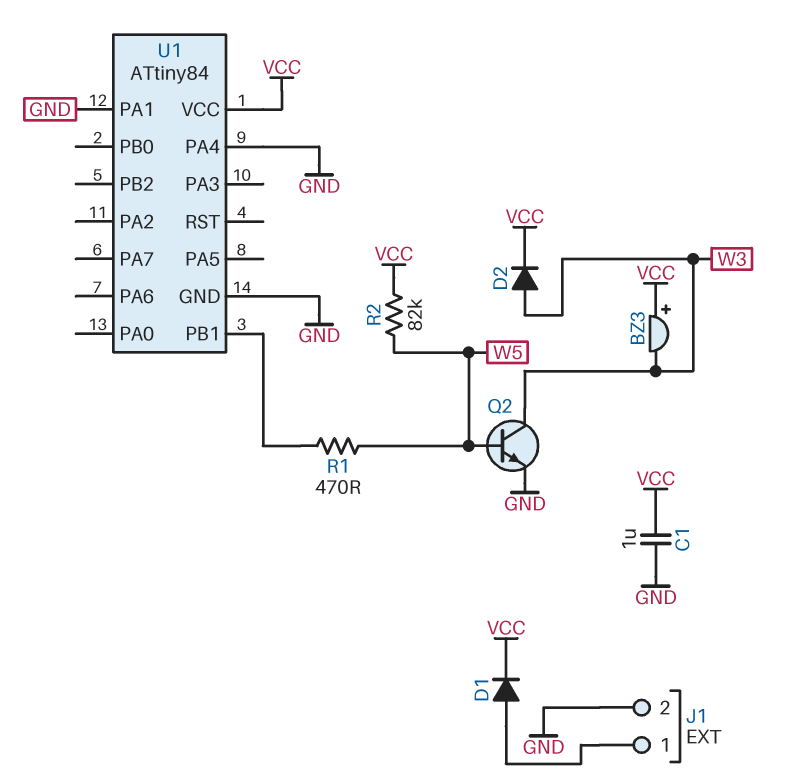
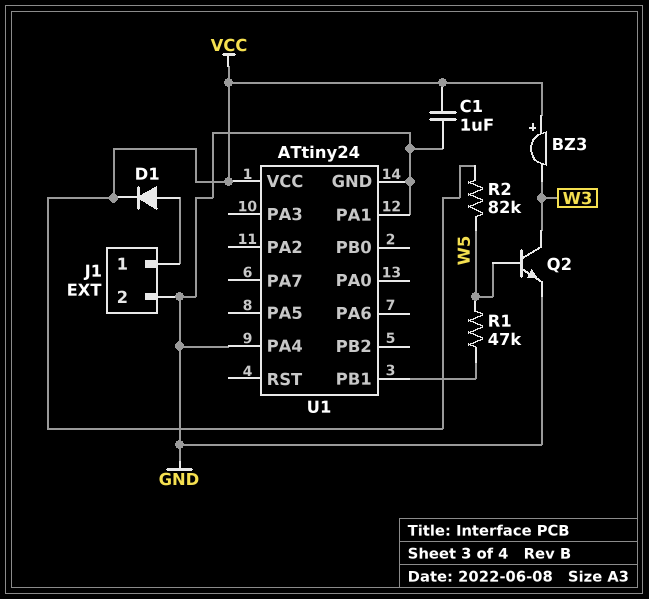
D2: diode (A W3, K VCC) -> none
R1: 470 (U1/PB1, W5) -> 47k (U1/PB1, W5)
U1: ATtiny84 -> ATtiny24

